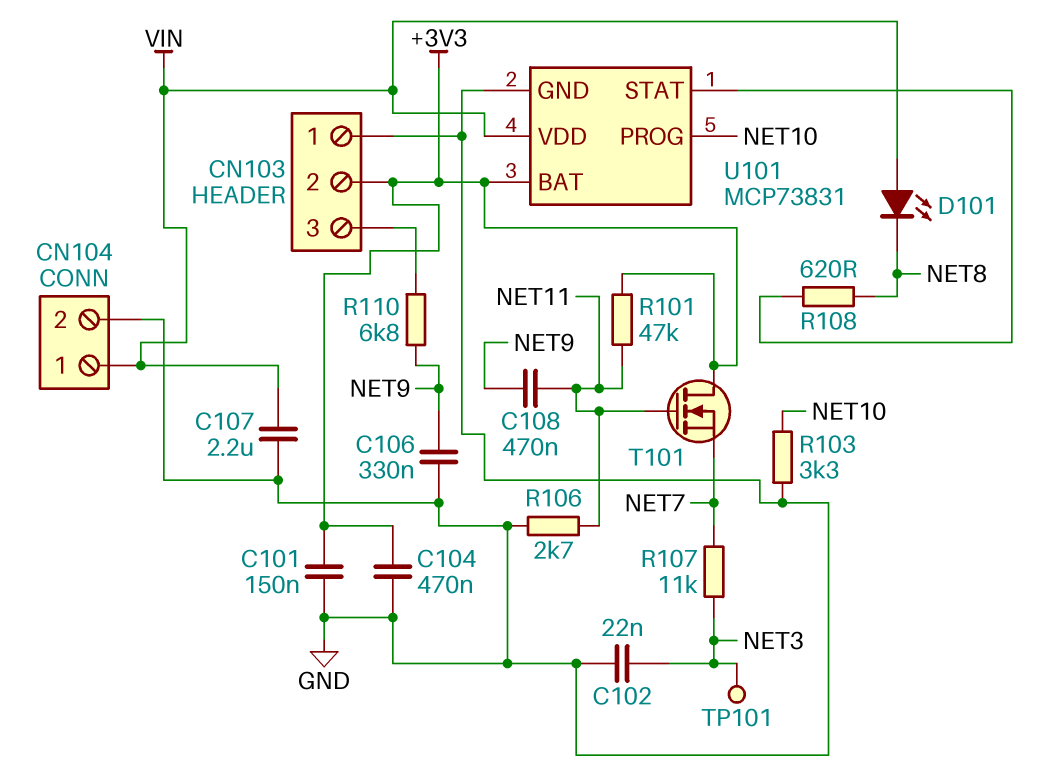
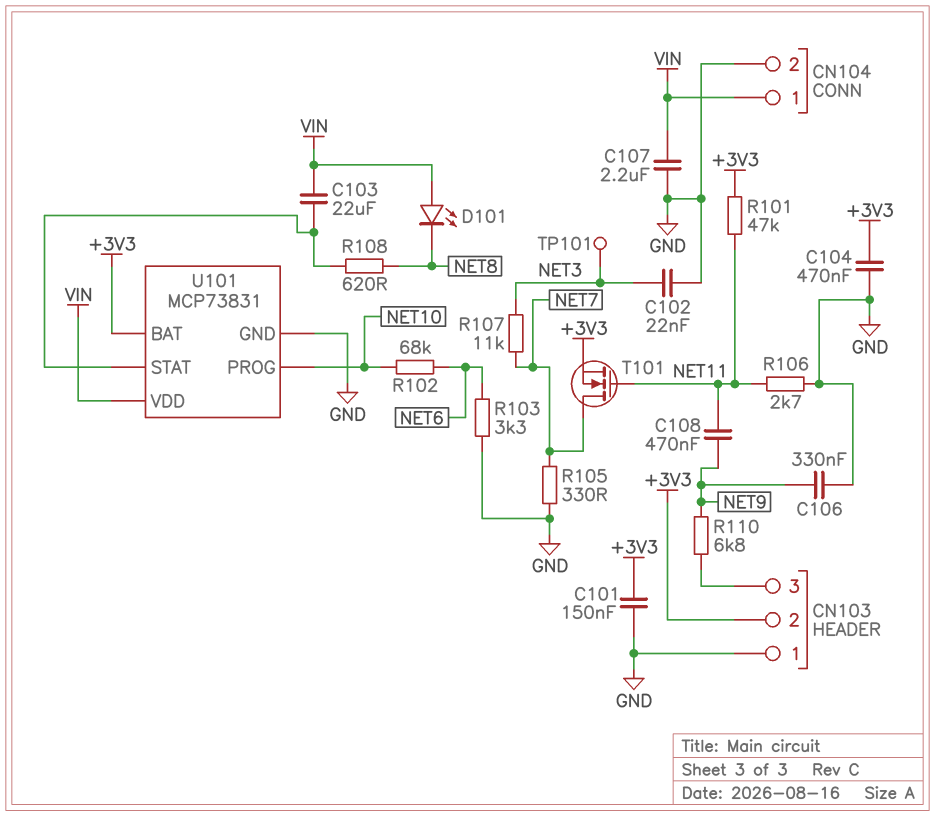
C103: none -> 22uF (U101/STAT, VIN)
R102: none -> 68k (NET6, NET10)
R103: 3.3k (GND, NET10) -> 3.3k (GND, NET6)
R105: none -> 330 (GND, NET7)
T101: NMOS (G NET11, D +3V3, S NET7) -> NMOS (G NET11, D NET7, S +3V3)

